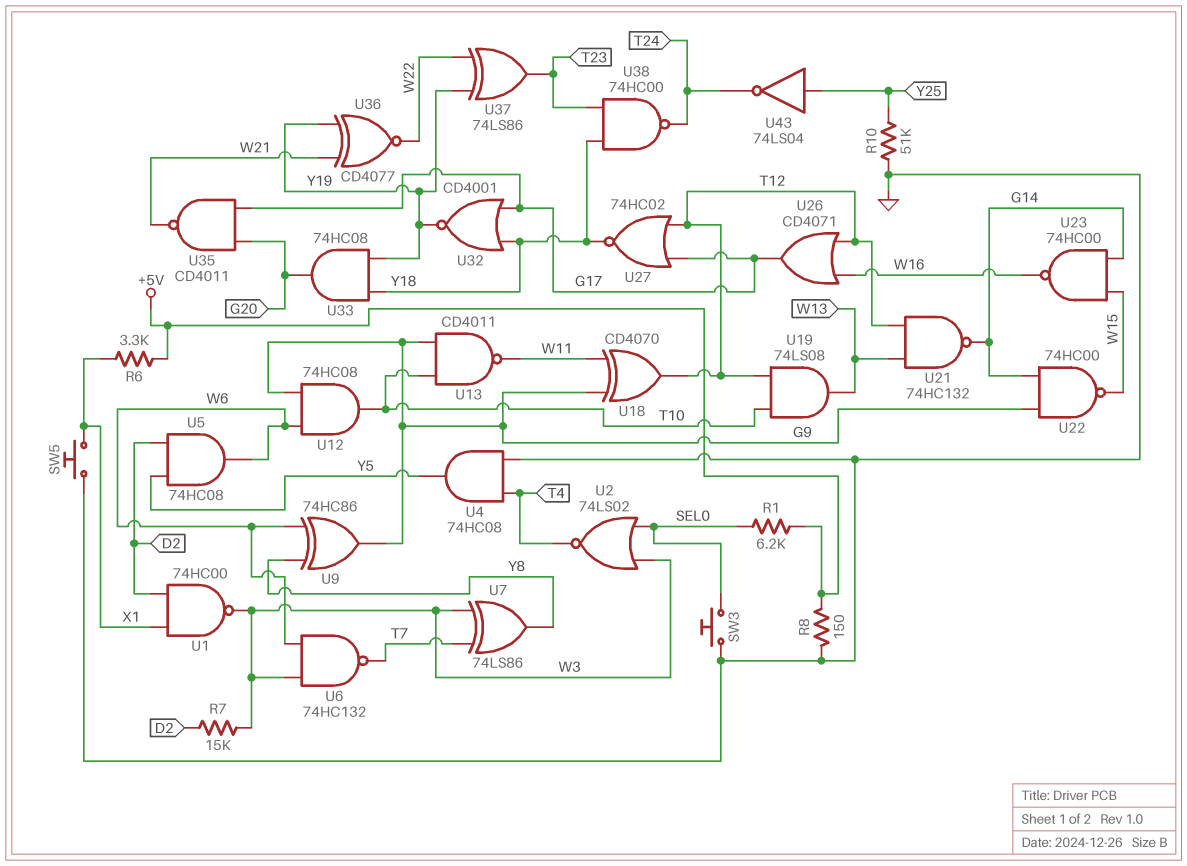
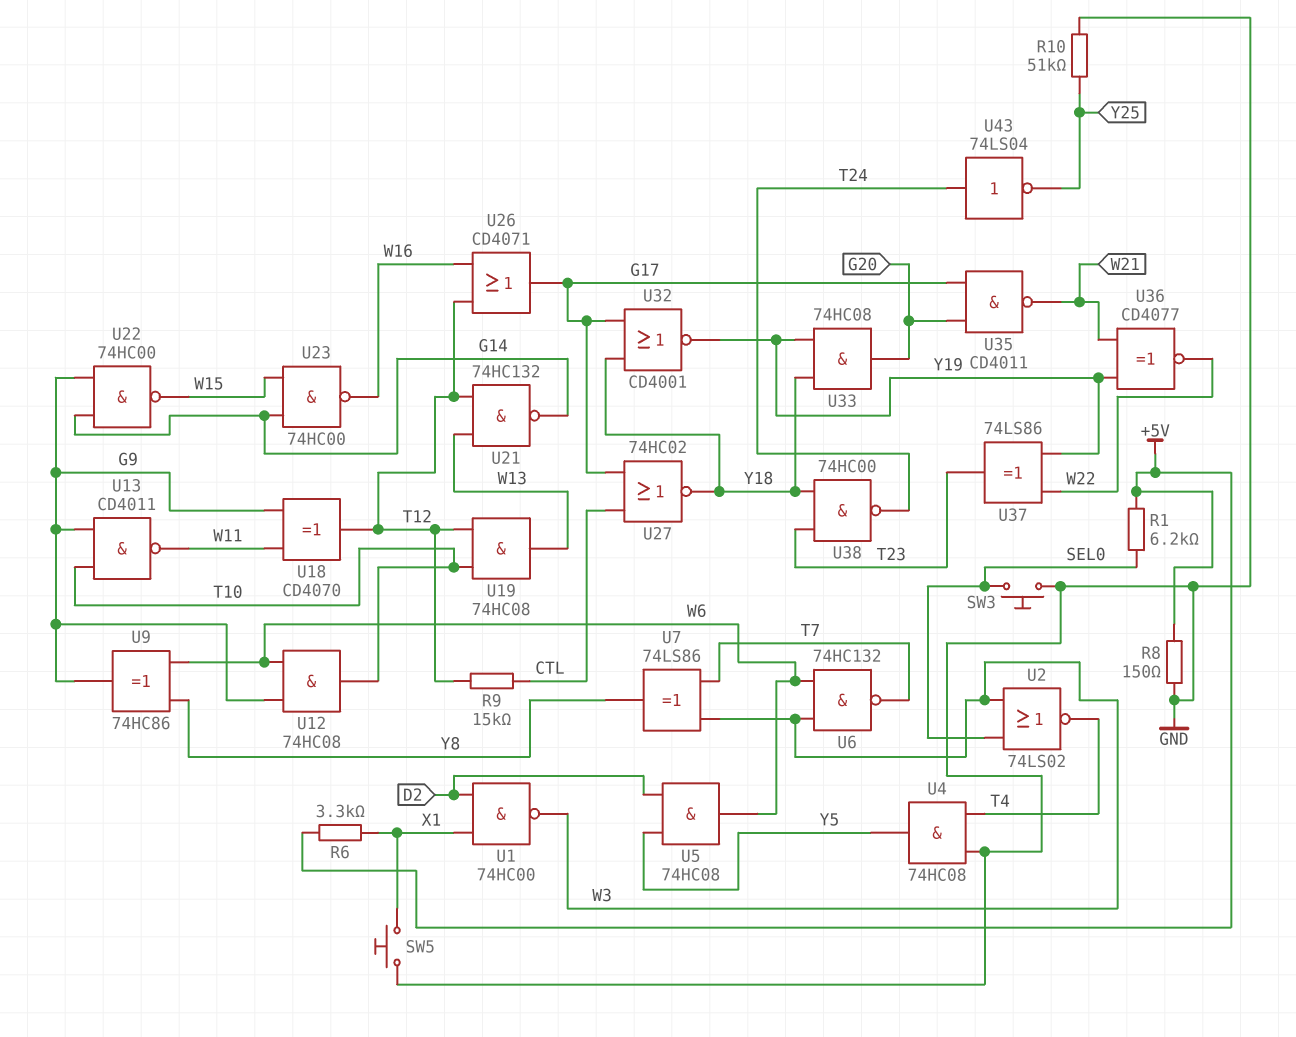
R7: 15k (D2, W3) -> none
R9: none -> 15k (CTL, T12)
U19: AND 74LS08 (in T10, in T12, out W13) -> AND 74HC08 (in T10, in T12, out W13)
U27: NOR 74HC02 (in G17, in T12, out Y18) -> NOR 74HC02 (in CTL, in G17, out Y18)
U43: NOT 74LS04 (in Y25, out T24) -> NOT 74LS04 (in T24, out Y25)

